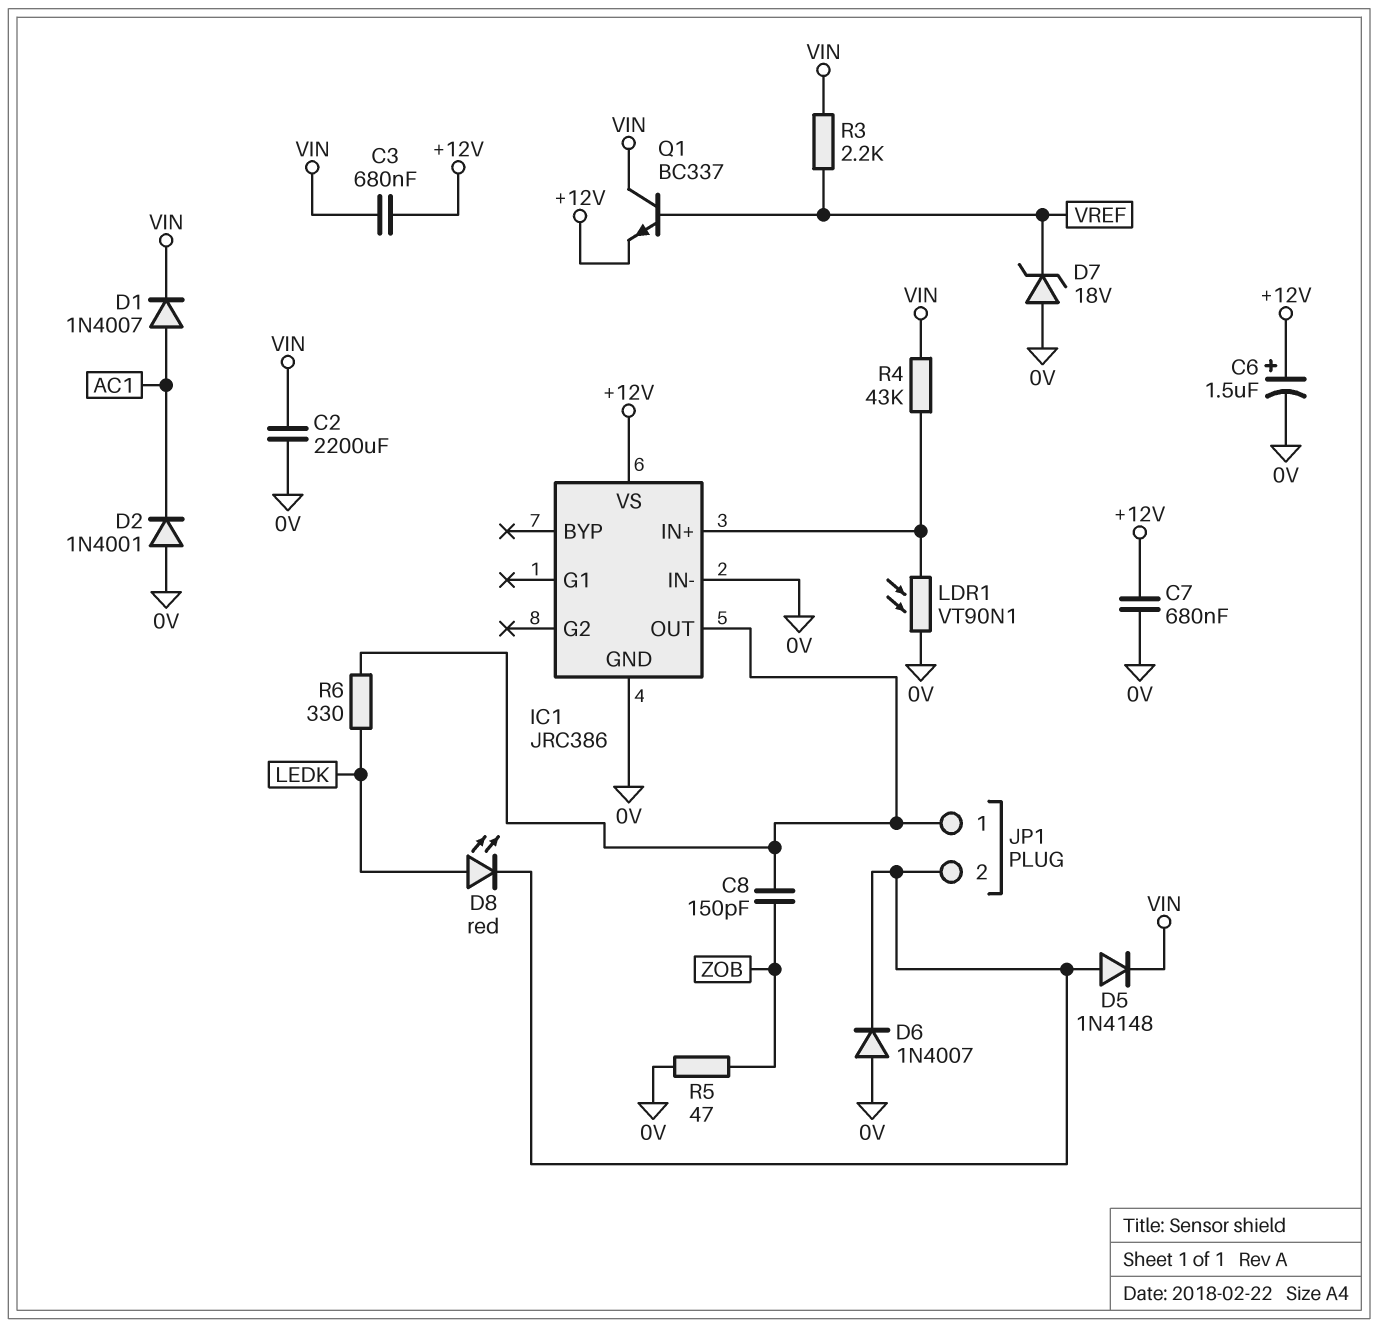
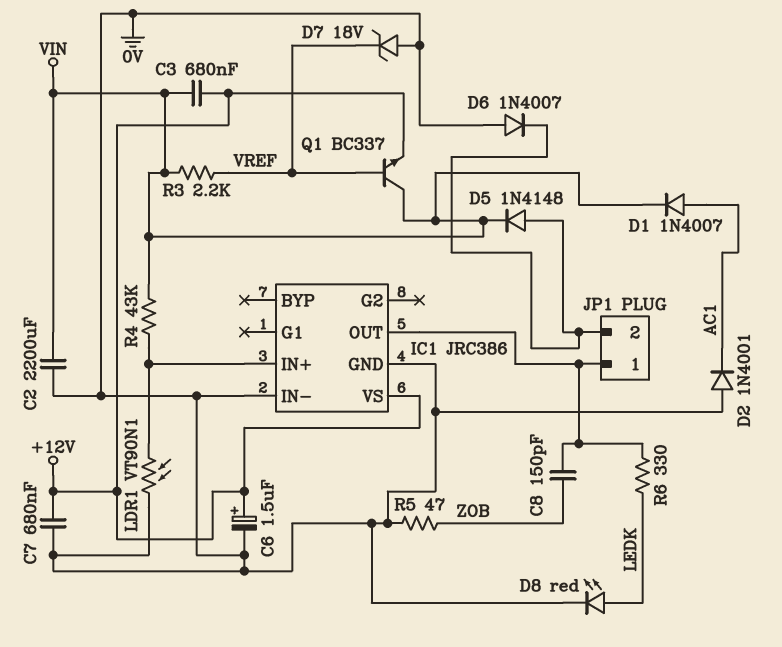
D8: LED red (A LEDK, K JP1/2) -> LED red (A LEDK, K 0V)

